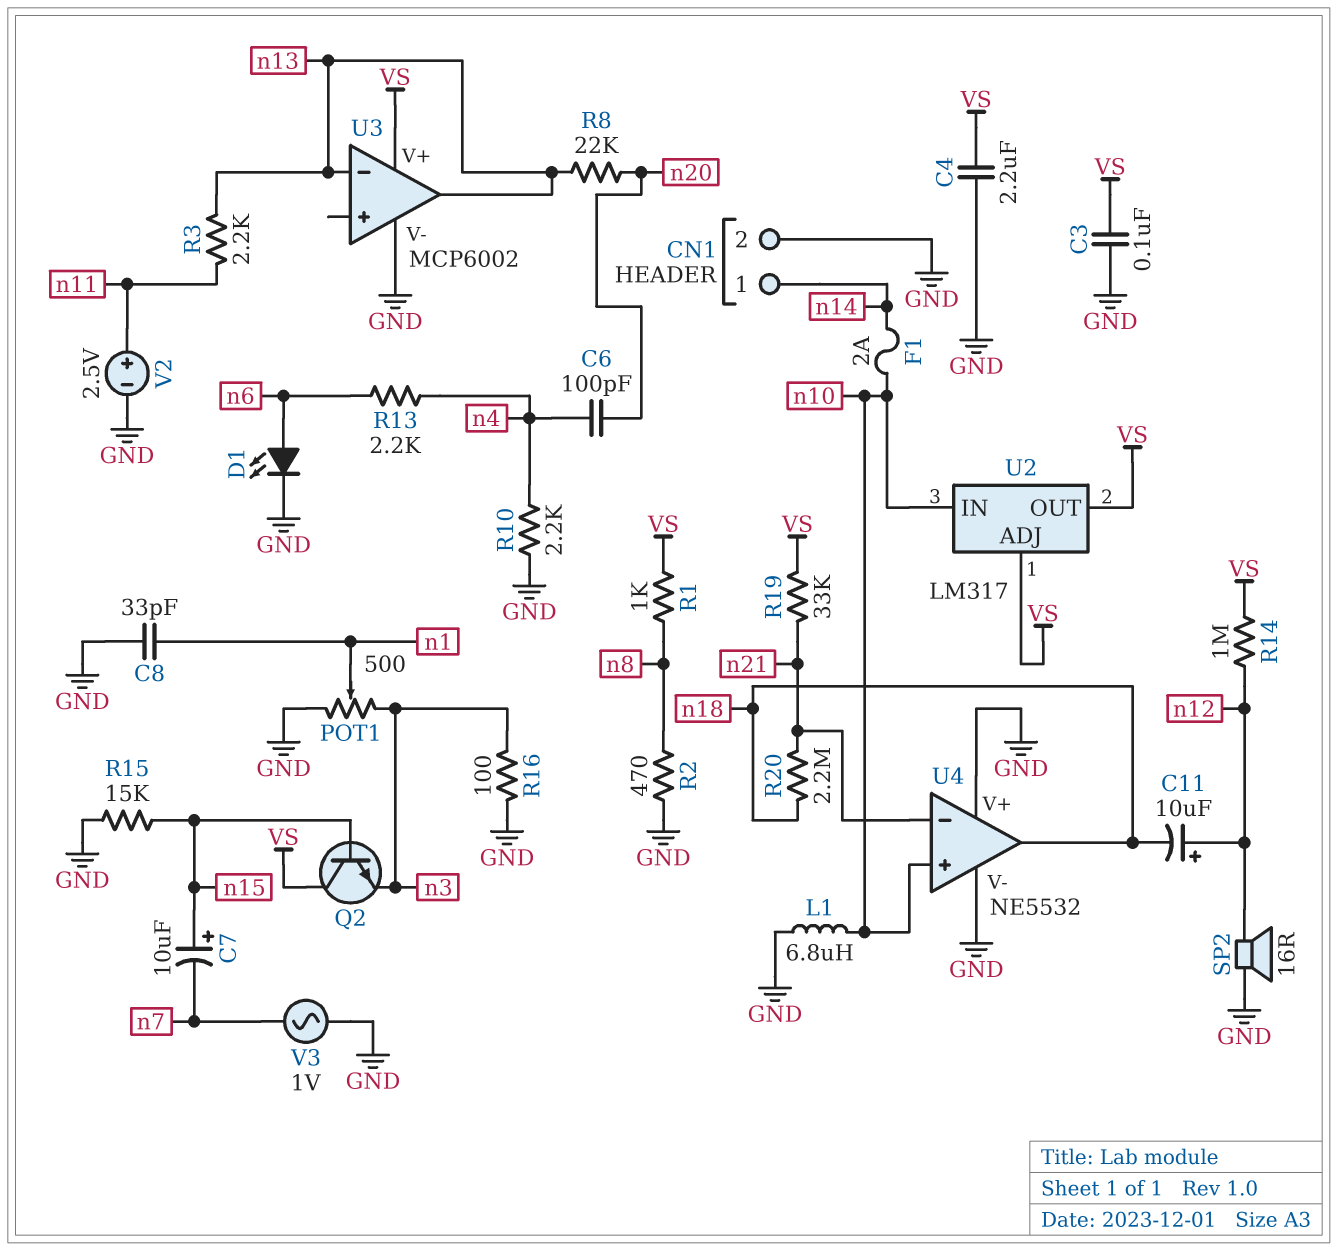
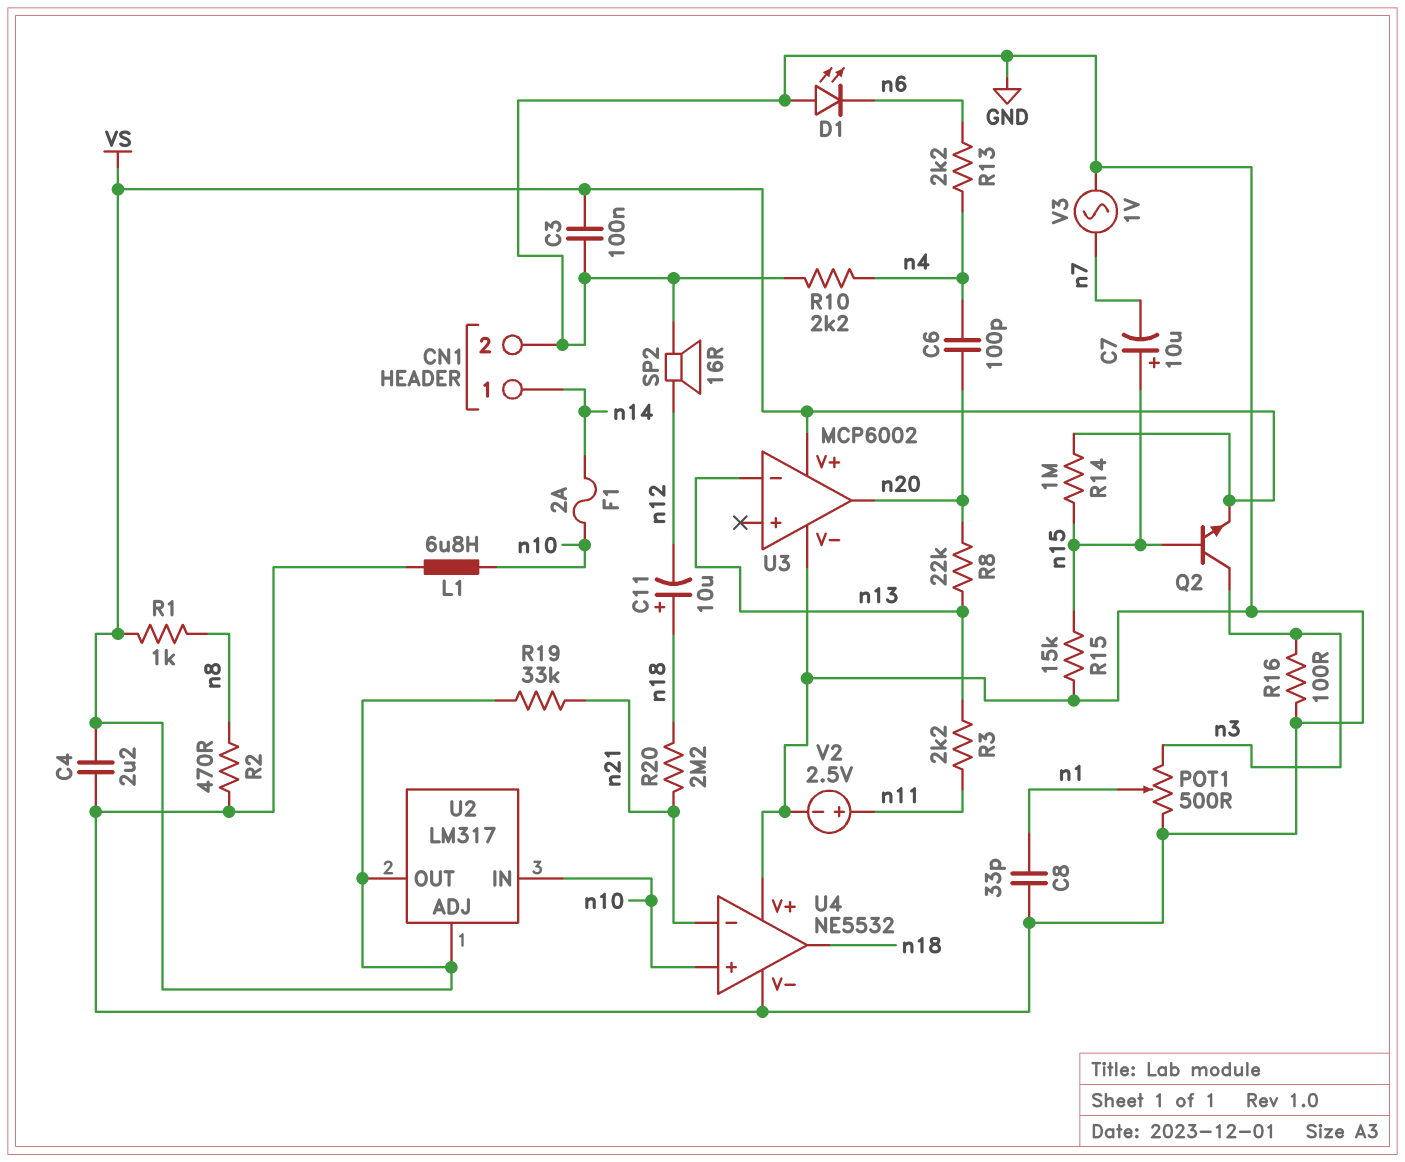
C11: 10uF (plus n12, minus n18) -> 10uF (plus n18, minus n12)
D1: LED (A n6, K GND) -> LED (A GND, K n6)
Q2: NPN (B n15, C VS, E n3) -> NPN (B n15, C n3, E VS)
R14: 1M (VS, n12) -> 1M (VS, n15)
U3 pin out: n13 -> n20

